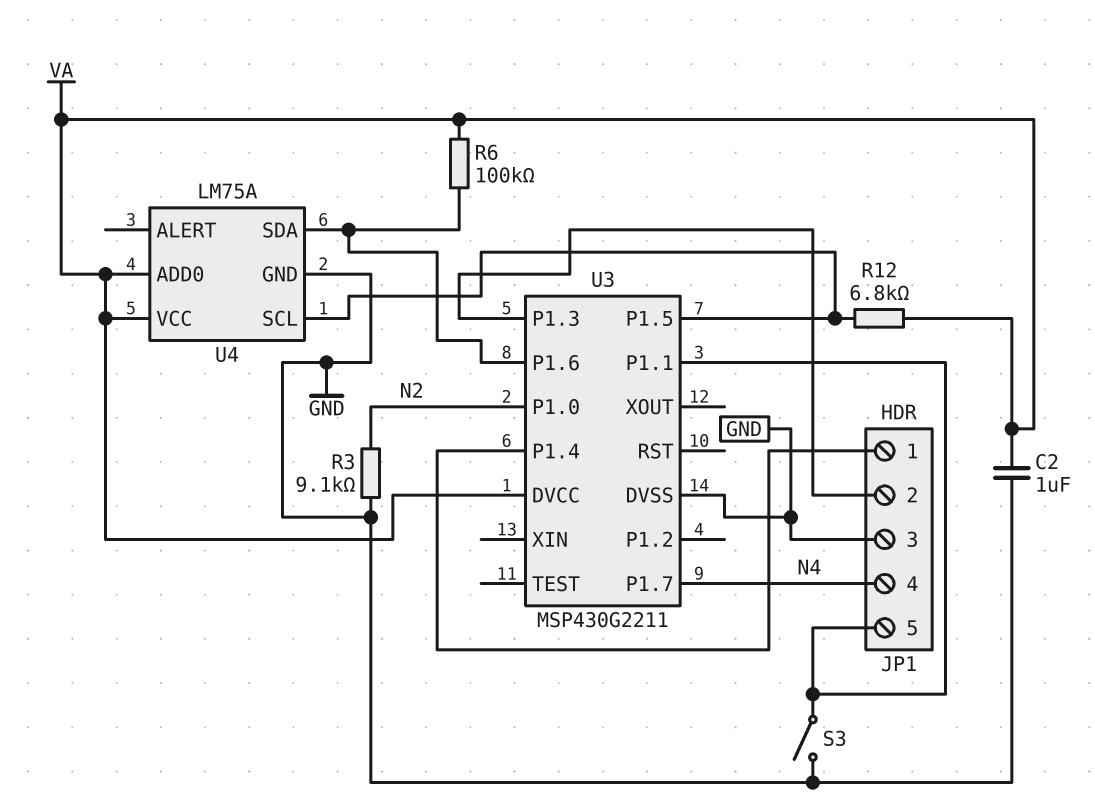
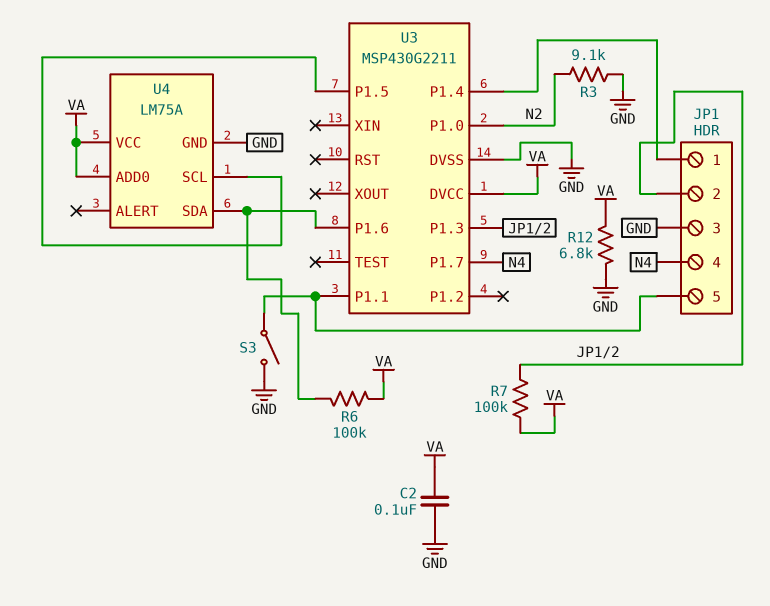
C2: 1uF (GND, VA) -> 100nF (GND, VA)
R7: none -> 100k (JP1/2, VA)
R12: 6.8k (U3/P1.5, VA) -> 6.8k (GND, VA)

